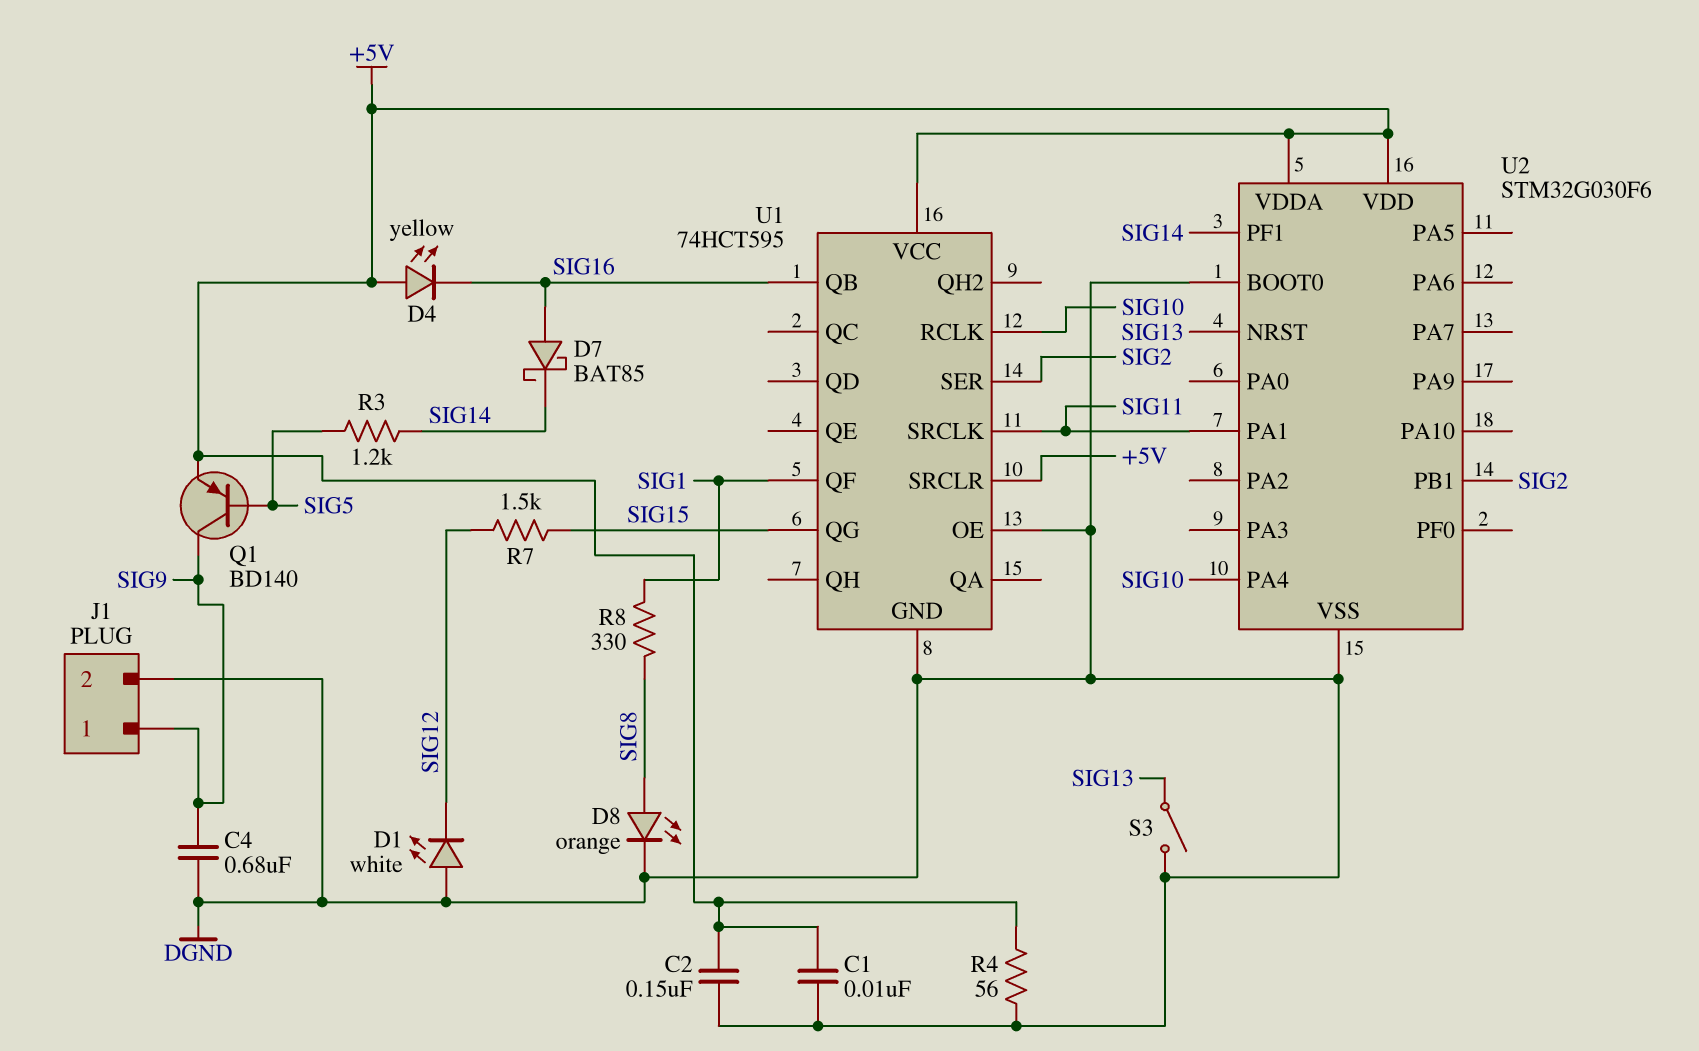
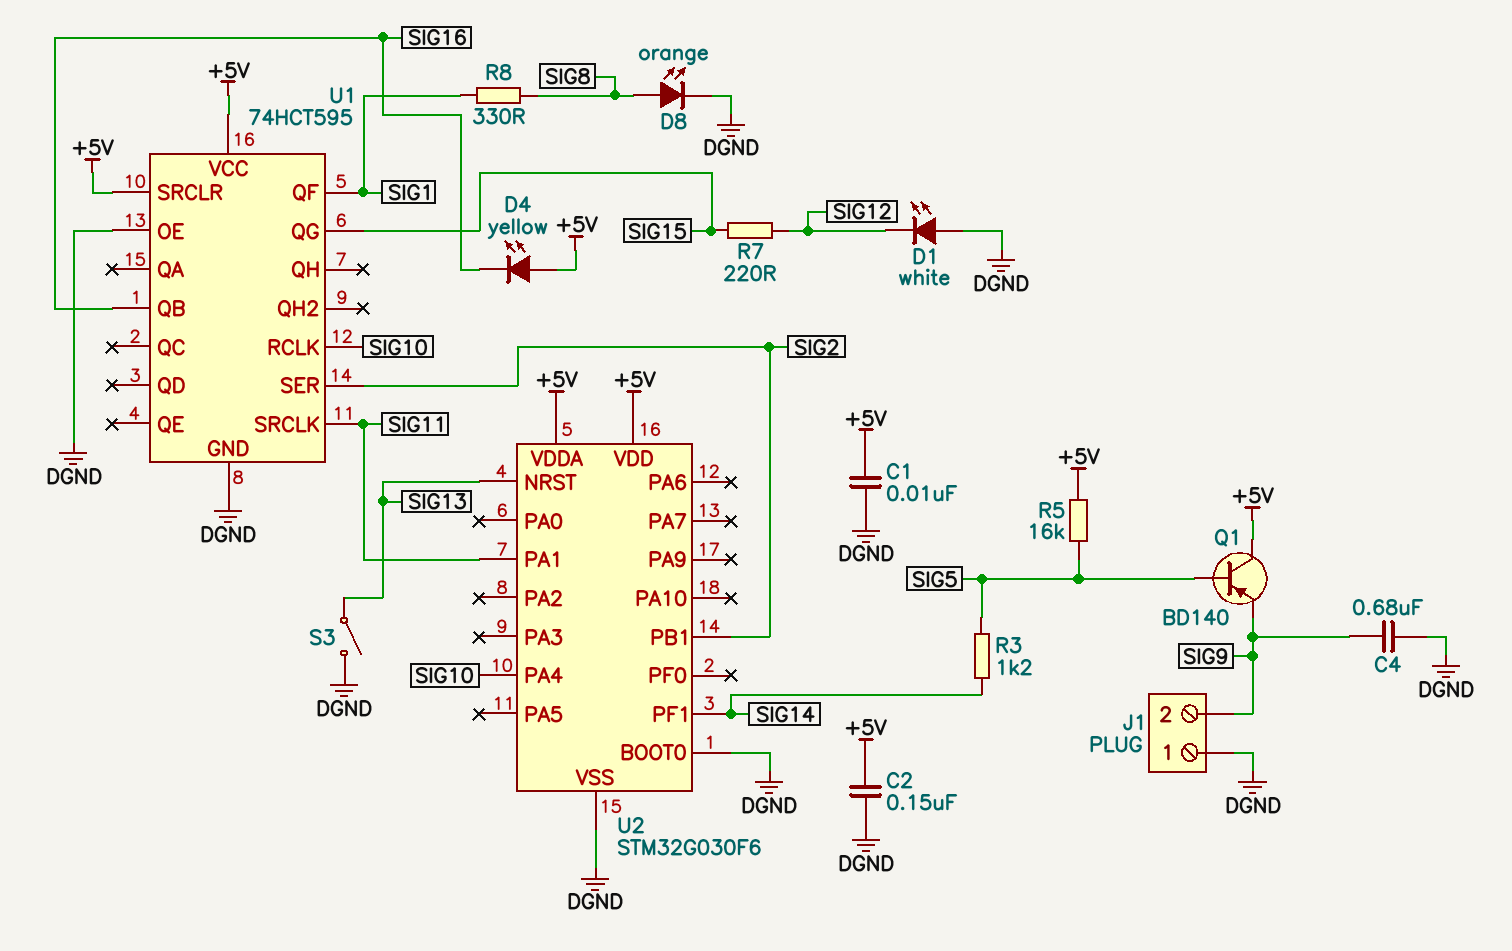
D7: schottky BAT85 (A SIG16, K SIG14) -> none
J1 pin 1: SIG9 -> DGND
J1 pin 2: DGND -> SIG9
Q1: PNP BD140 (B SIG5, C SIG9, E +5V) -> PNP BD140 (B SIG5, C +5V, E SIG9)
R4: 56 (+5V, DGND) -> none
R5: none -> 16k (+5V, SIG5)
R7: 1.5k (SIG12, SIG15) -> 220 (SIG12, SIG15)

